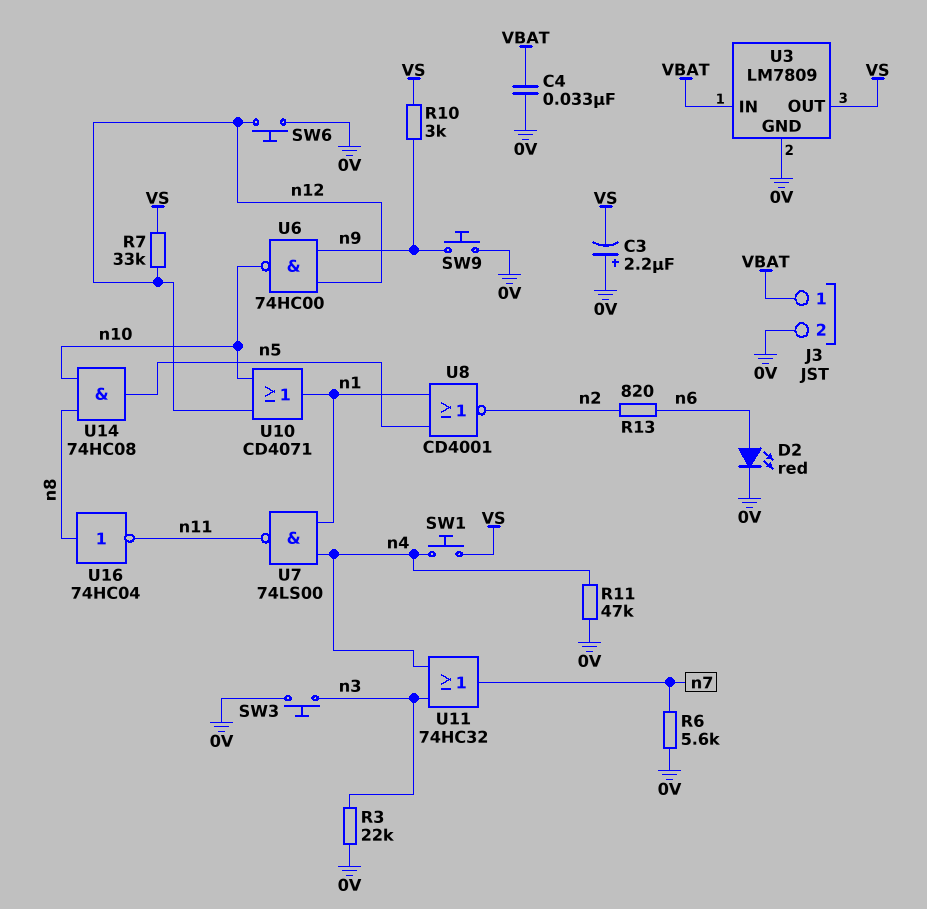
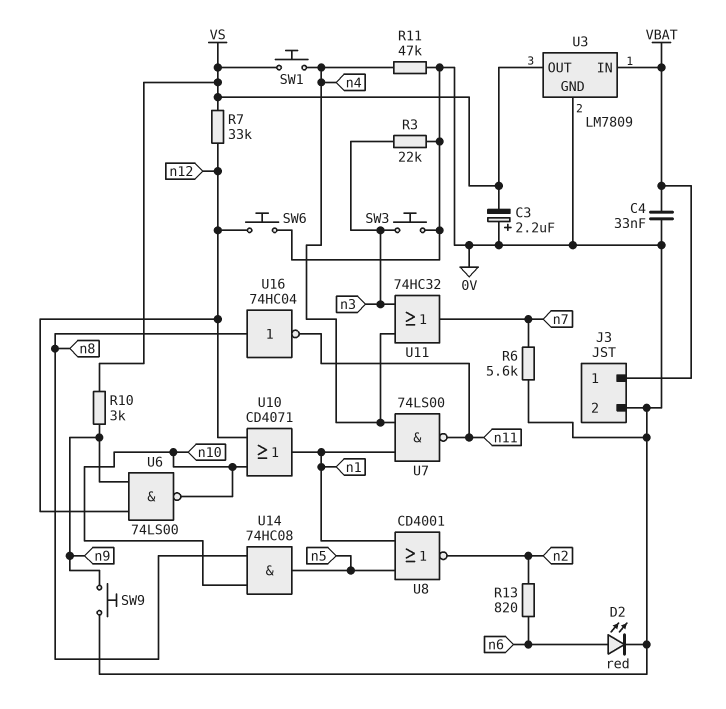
U6: NAND 74HC00 (in n9, in n12, out n10) -> NAND 74LS00 (in n9, in n12, out n10)

